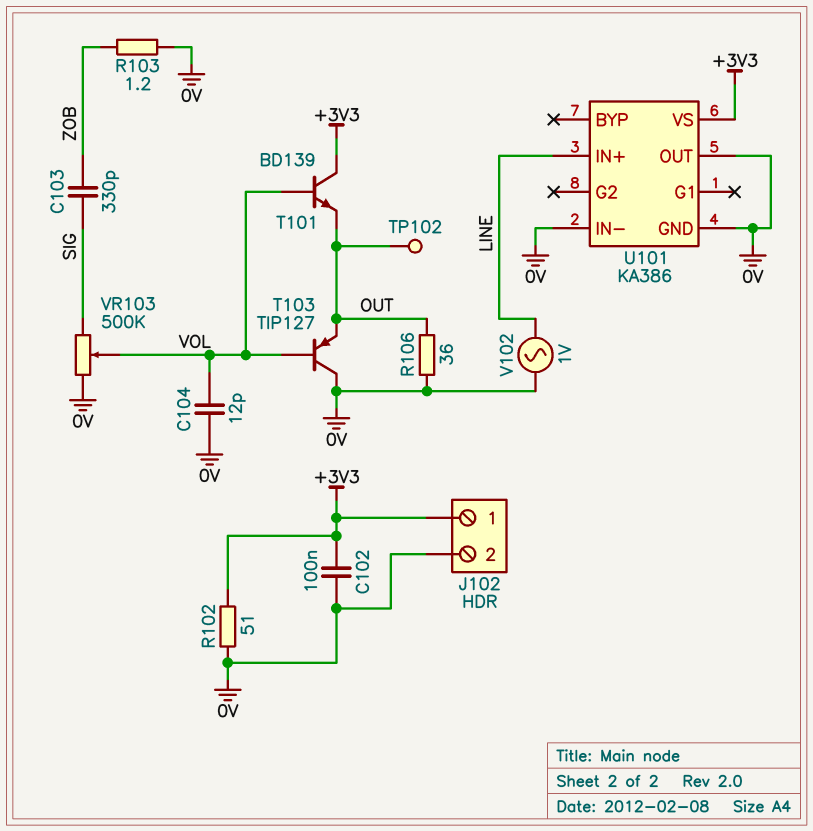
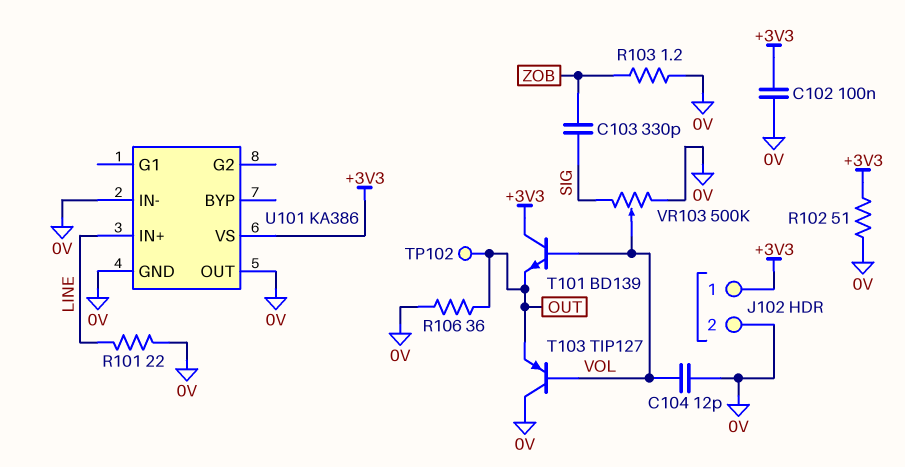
R101: none -> 22 (0V, LINE)
V102: AC 1V (0V, LINE) -> none

